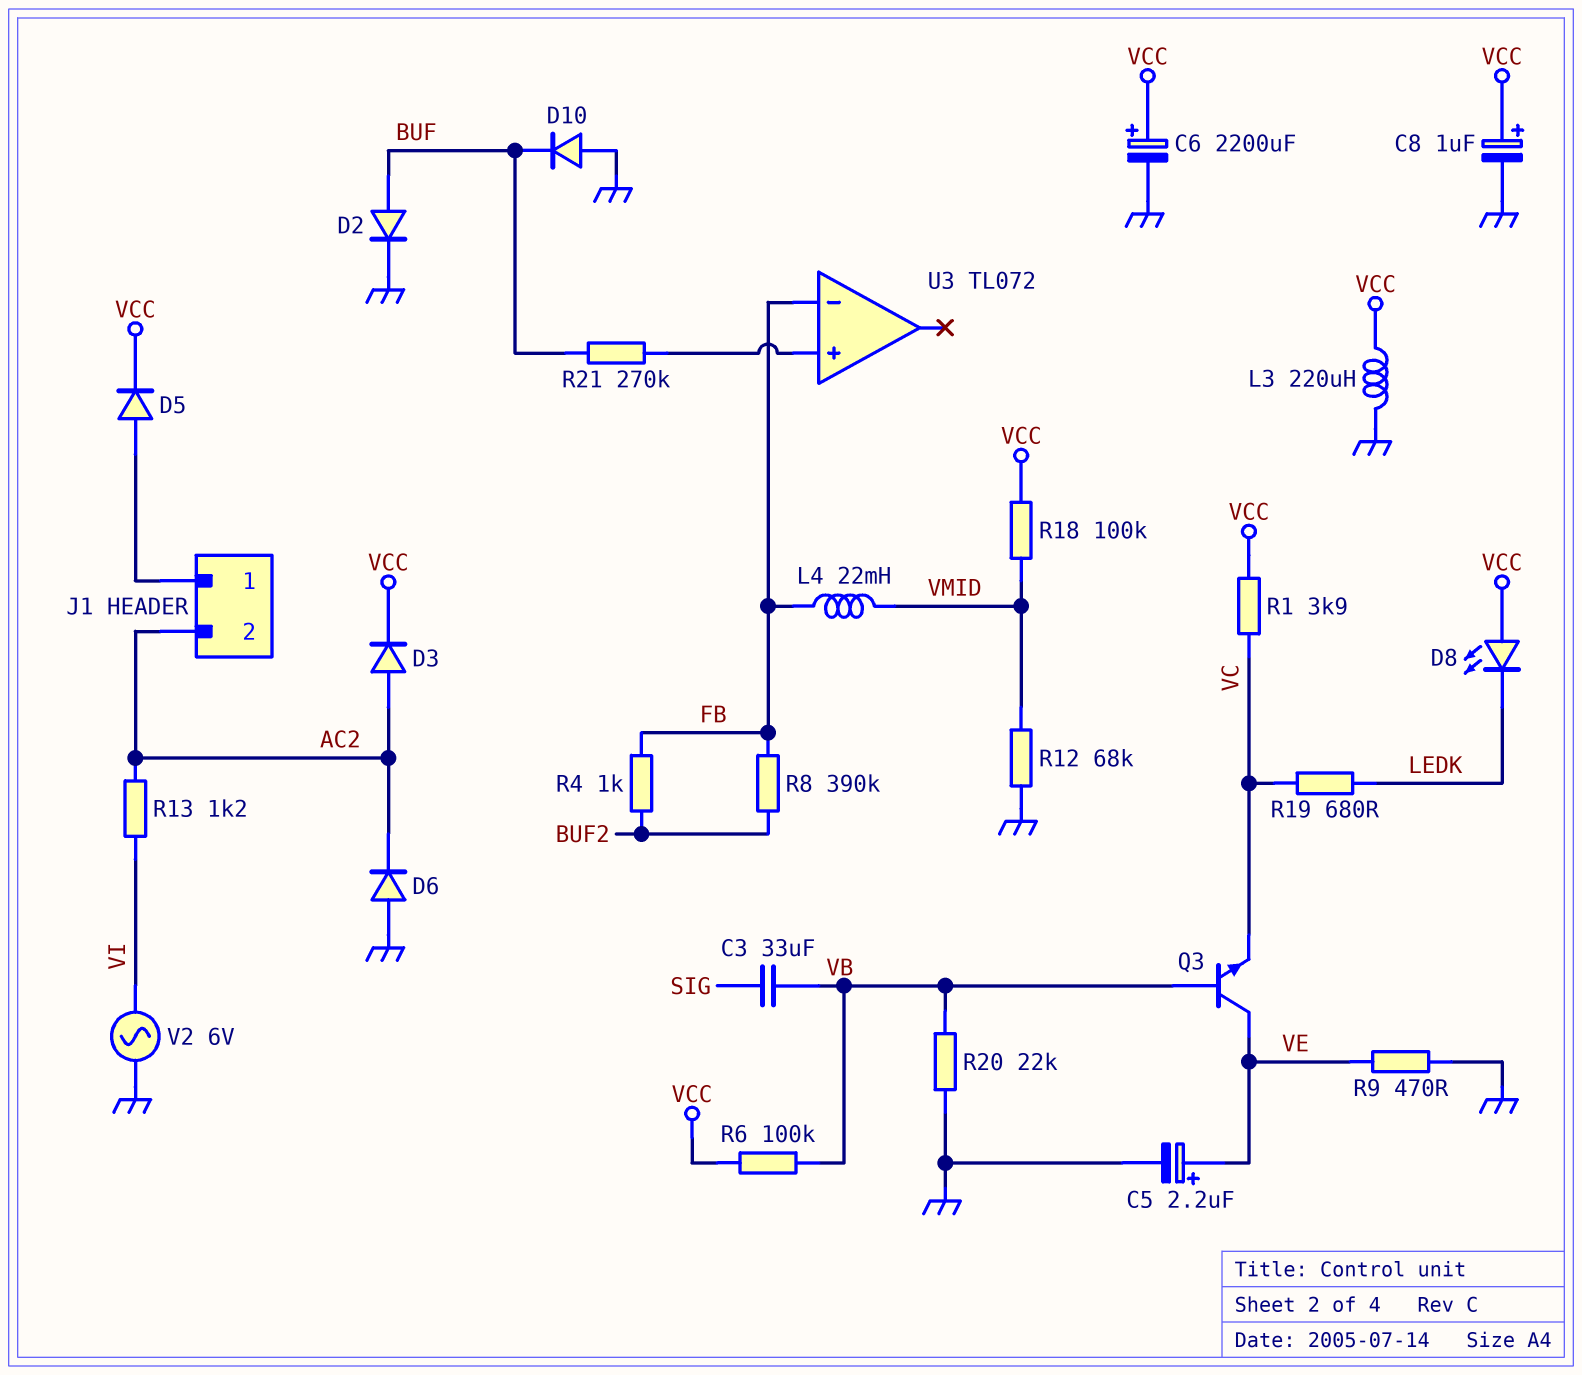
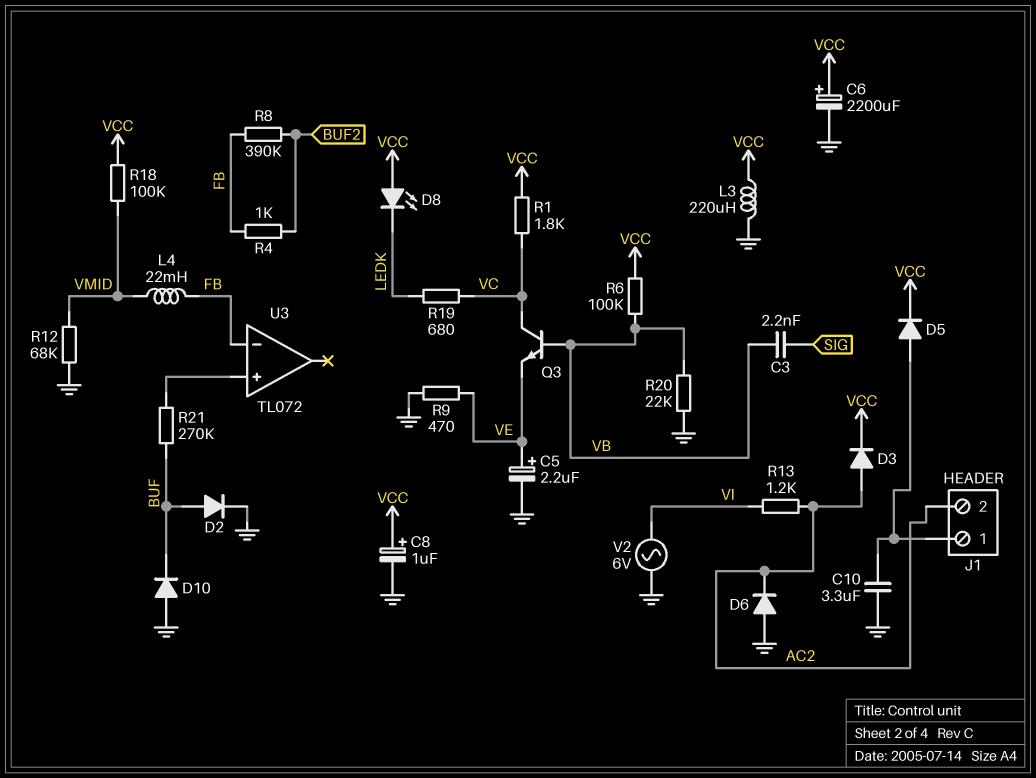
C3: 33uF (SIG, VB) -> 2.2nF (SIG, VB)
C10: none -> 3.3uF (GND, J1/1)
Q3: NPN (B VB, C VE, E VC) -> NPN (B VB, C VC, E VE)
R1: 3.9k (VC, VCC) -> 1.8k (VC, VCC)

